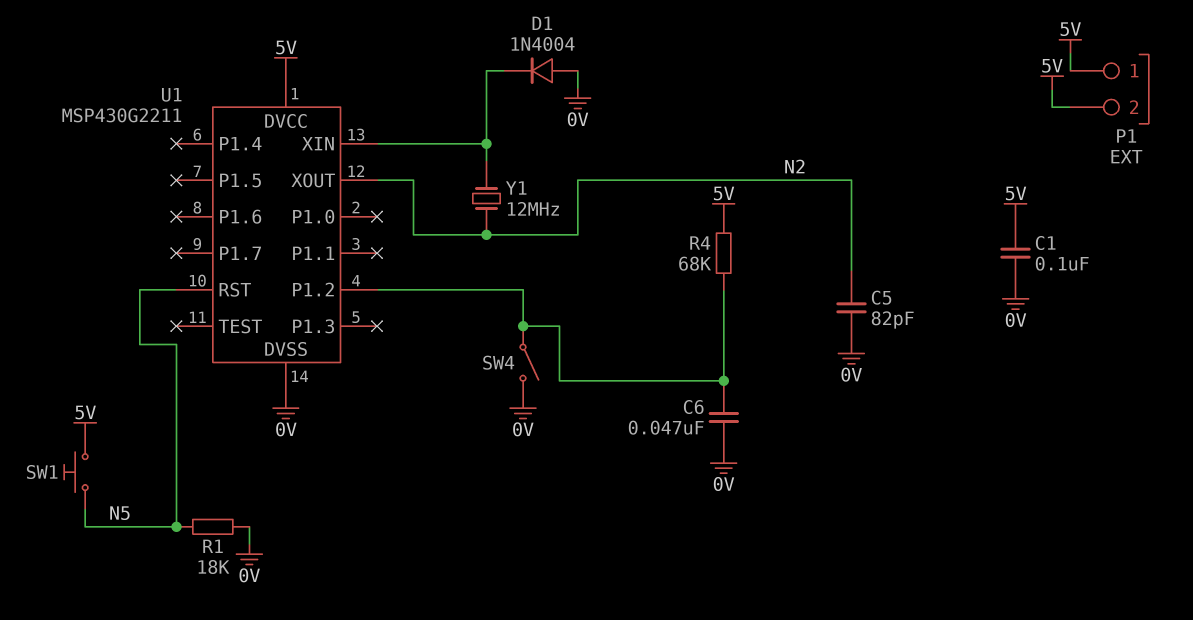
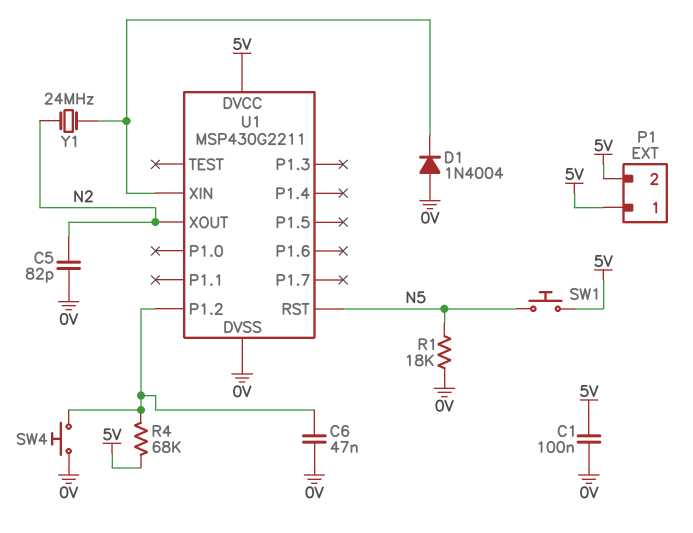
SW4: switch (0V, U1/P1.2) -> button (0V, U1/P1.2)
Y1: 12MHz (N2, U1/XIN) -> 24MHz (N2, U1/XIN)

